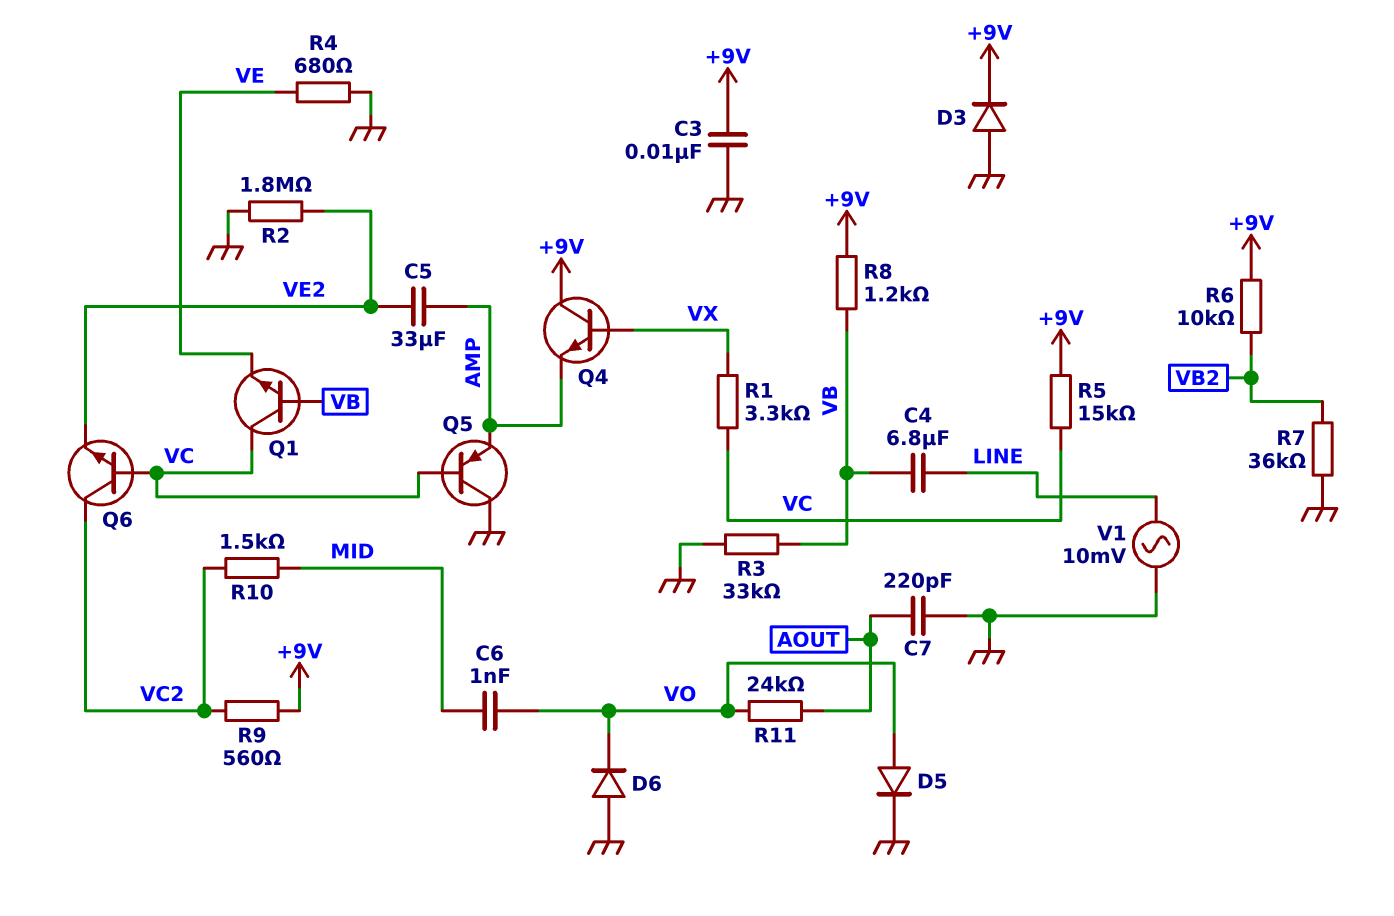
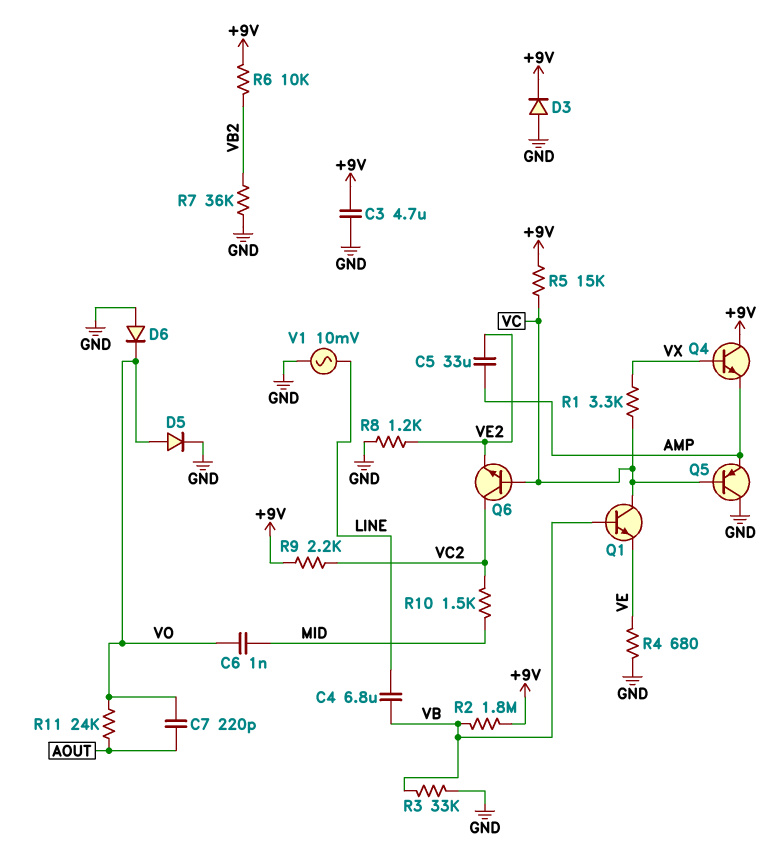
C3: 10nF (+9V, GND) -> 4.7uF (+9V, GND)
C7: 220pF (AOUT, GND) -> 220pF (AOUT, VO)
R2: 1.8M (GND, VE2) -> 1.8M (+9V, VB)
R8: 1.2k (+9V, VB) -> 1.2k (GND, VE2)
R9: 560 (+9V, VC2) -> 2.2k (+9V, VC2)

